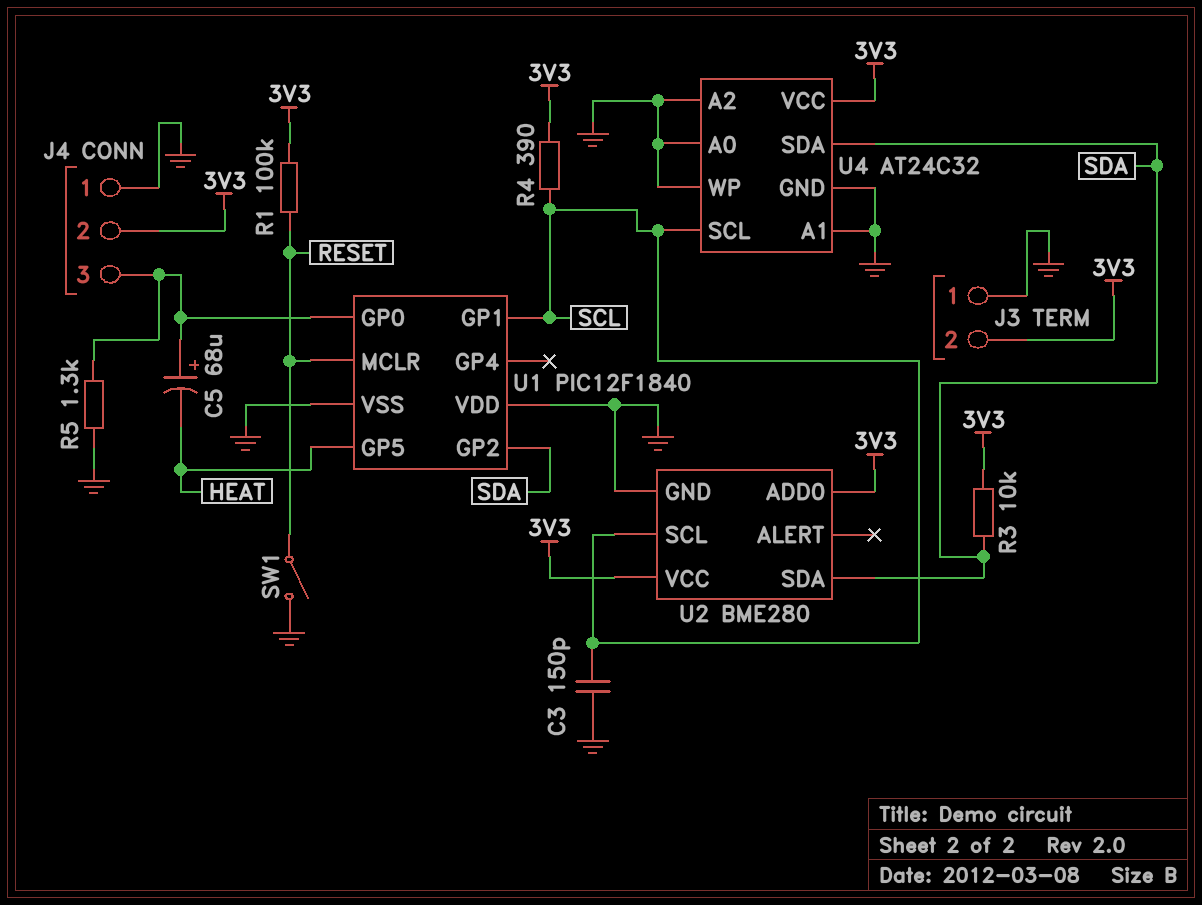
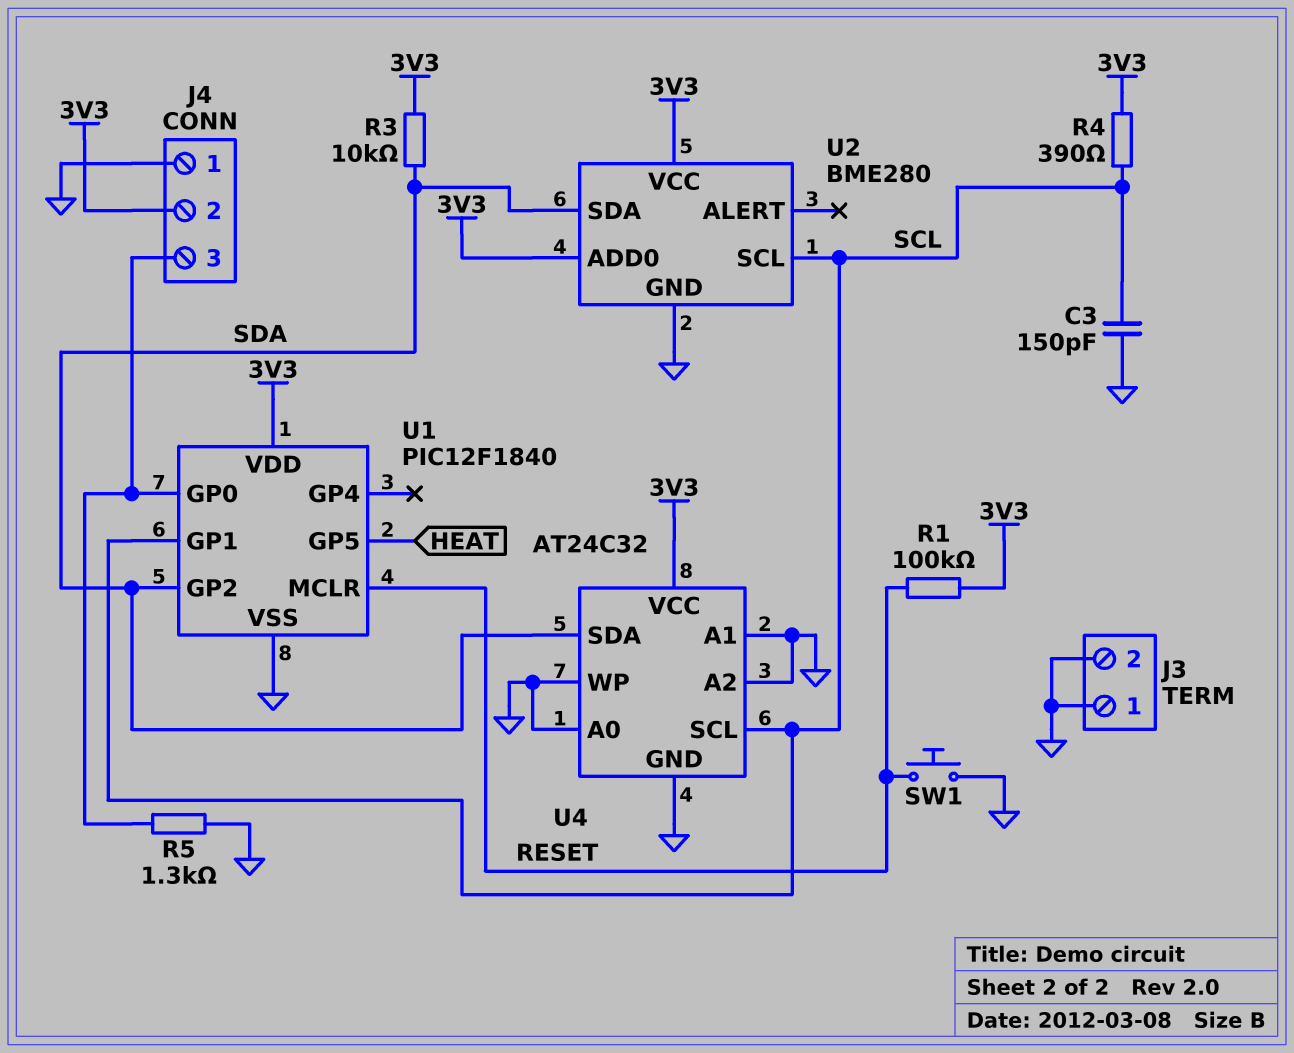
C5: 68uF (plus J4/3, minus HEAT) -> none
J3 pin 2: 3V3 -> GND
SW1: switch (GND, RESET) -> button (GND, RESET)
U1 pin VDD: GND -> 3V3

